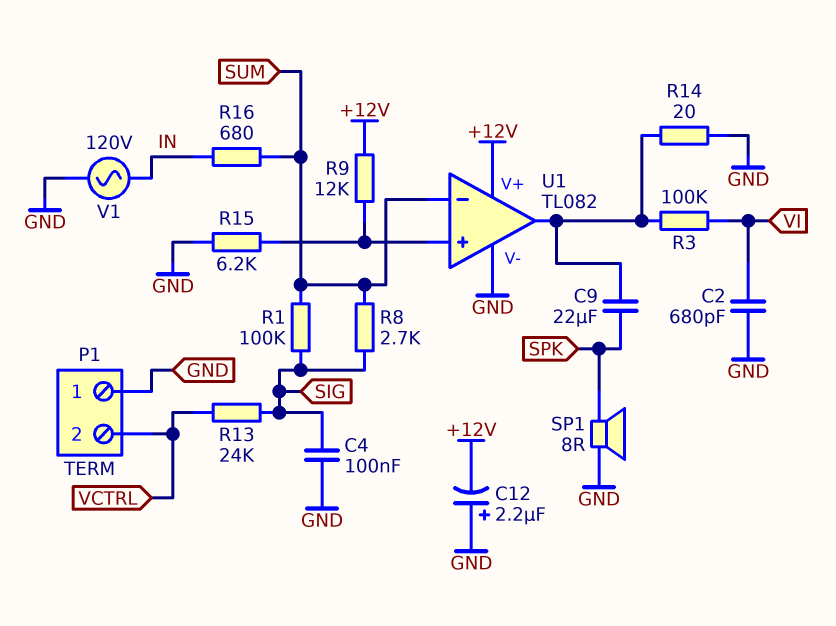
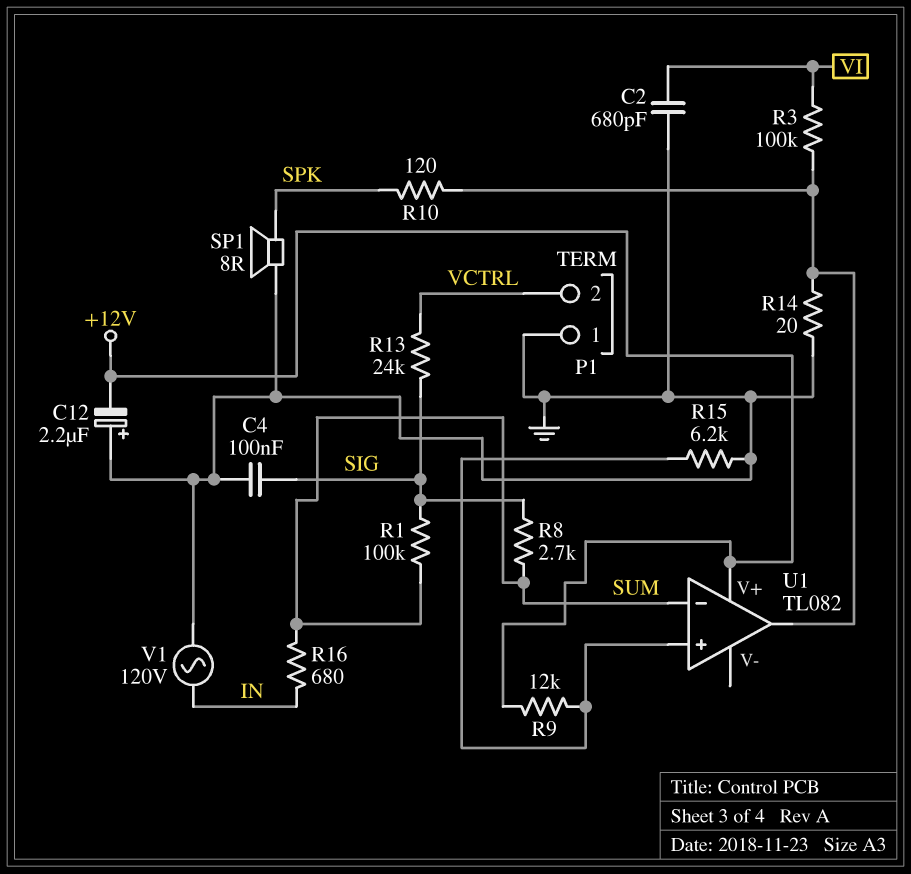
C9: 22uF (SPK, U1/out) -> none
R10: none -> 120 (SPK, U1/out)
U1 pin V-: GND -> none

